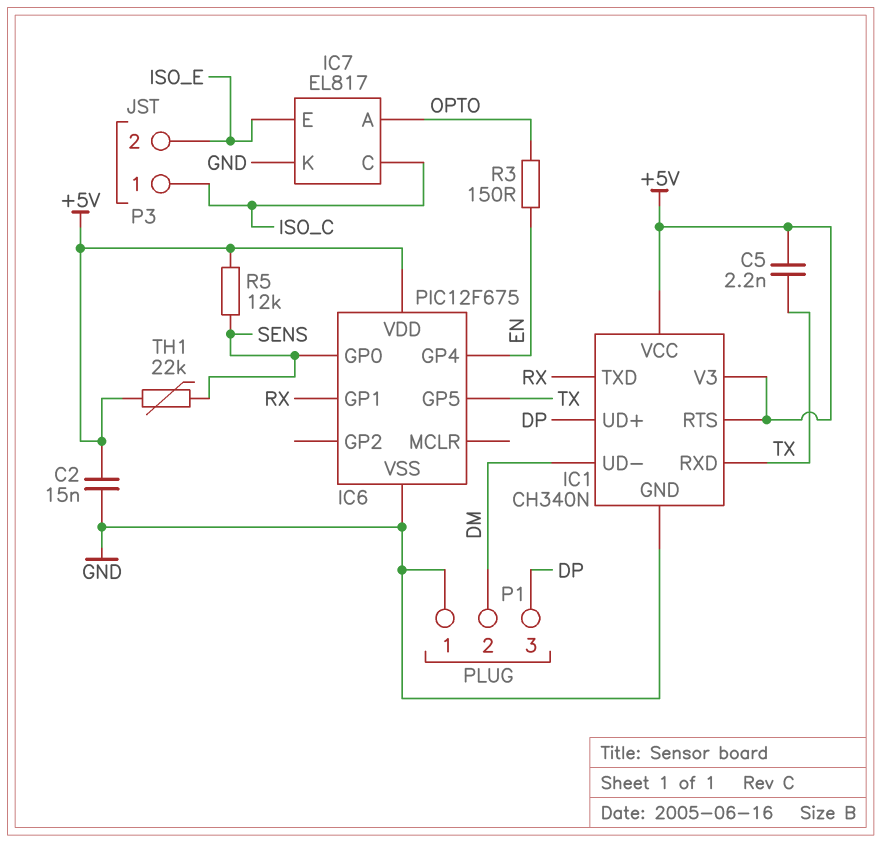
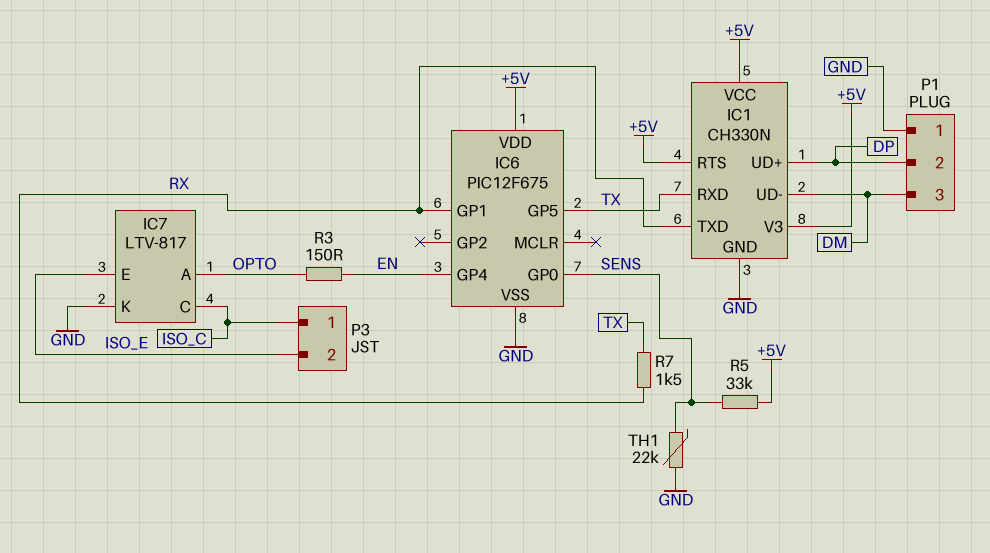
C2: 15nF (+5V, GND) -> none
C5: 2.2nF (+5V, TX) -> none
IC1: CH340N -> CH330N
IC7: EL817 -> LTV-817
P1 pin 2: DM -> DP
P1 pin 3: DP -> DM
R5: 12k (+5V, SENS) -> 33k (+5V, SENS)
R7: none -> 1.5k (RX, TX)
TH1: 22k (+5V, SENS) -> 22k (GND, SENS)

